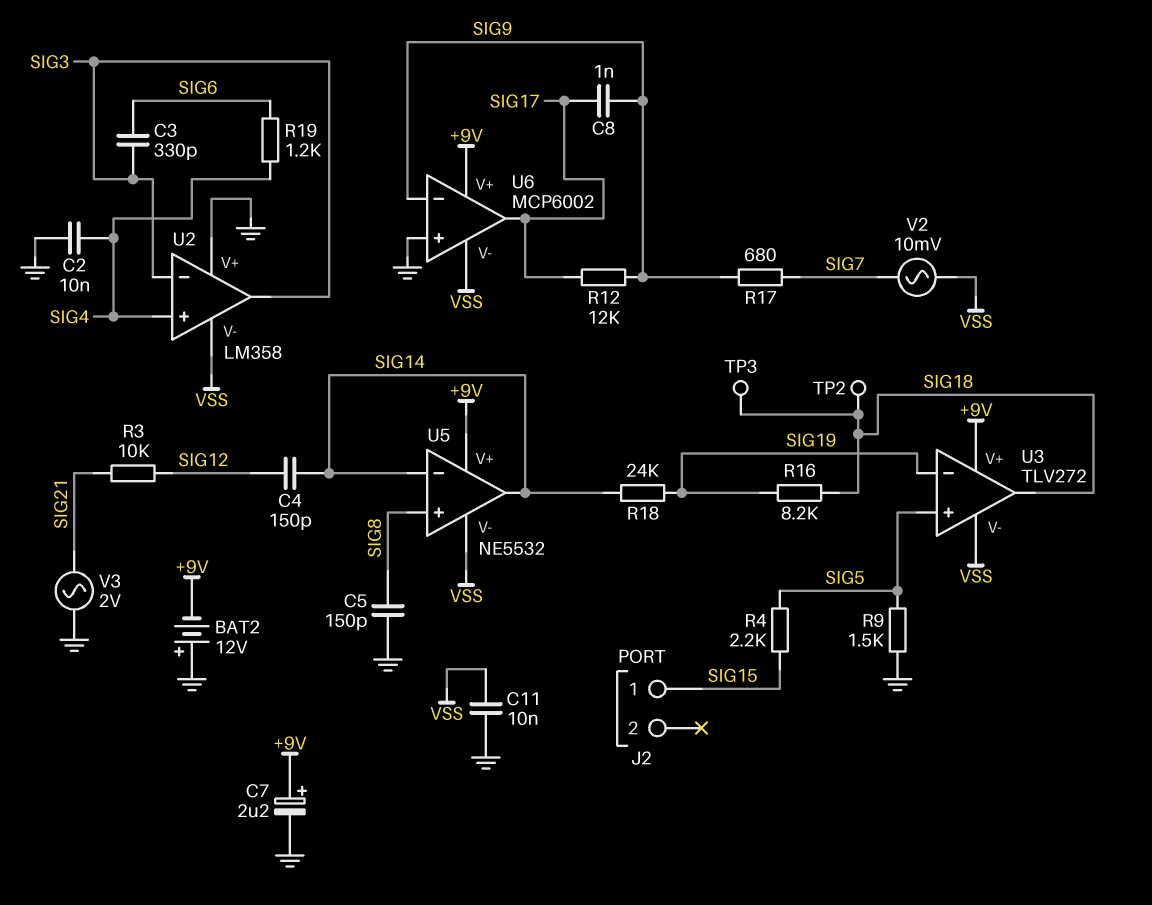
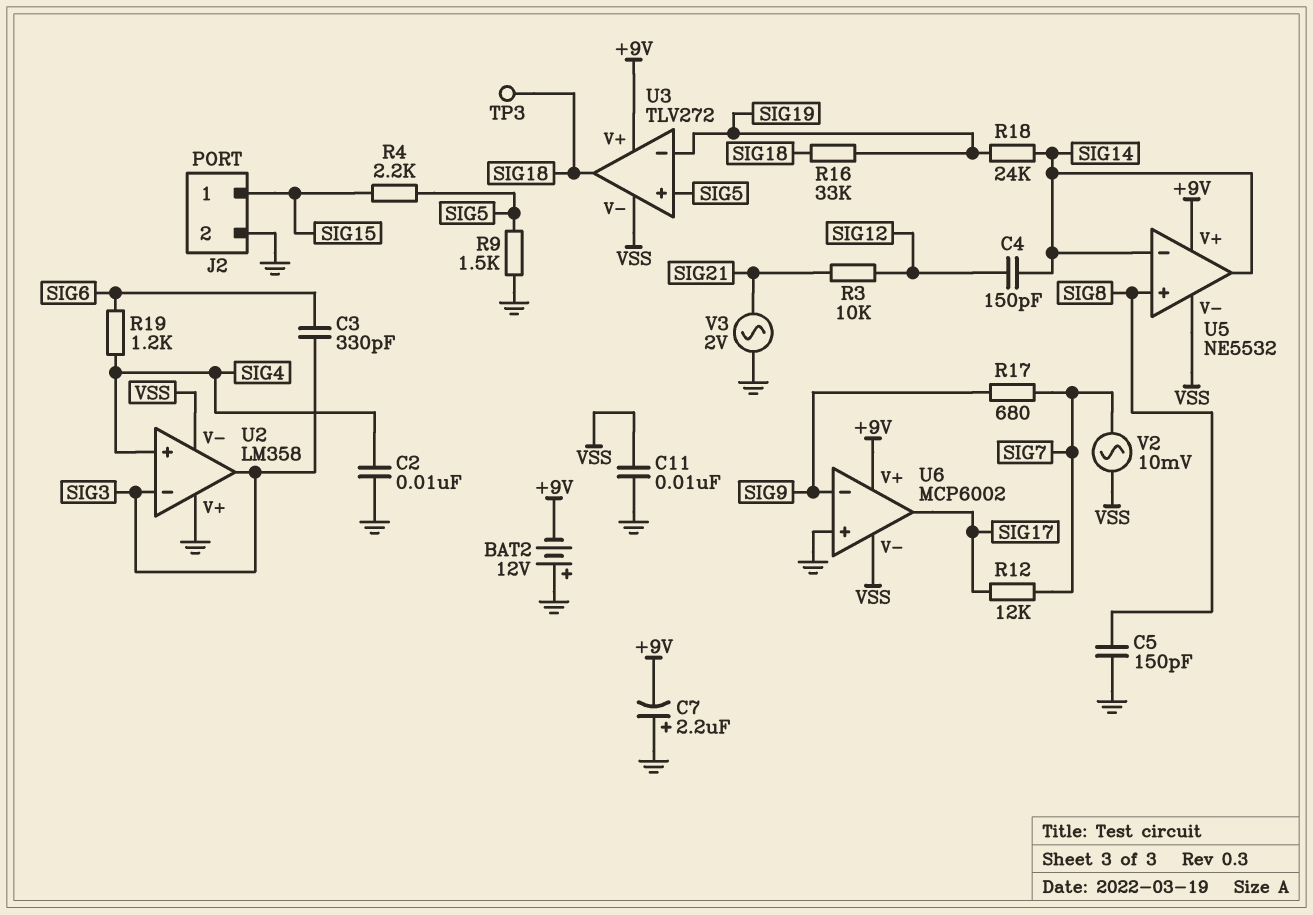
C7: 2.2uF (plus +9V, minus GND) -> 2.2uF (plus GND, minus +9V)
C8: 1nF (SIG9, SIG17) -> none
J2 pin 2: none -> GND
R12: 12k (SIG9, SIG17) -> 12k (SIG7, SIG17)
R16: 8.2k (SIG18, SIG19) -> 33k (SIG18, SIG19)
TP2: test point (SIG18) -> none

